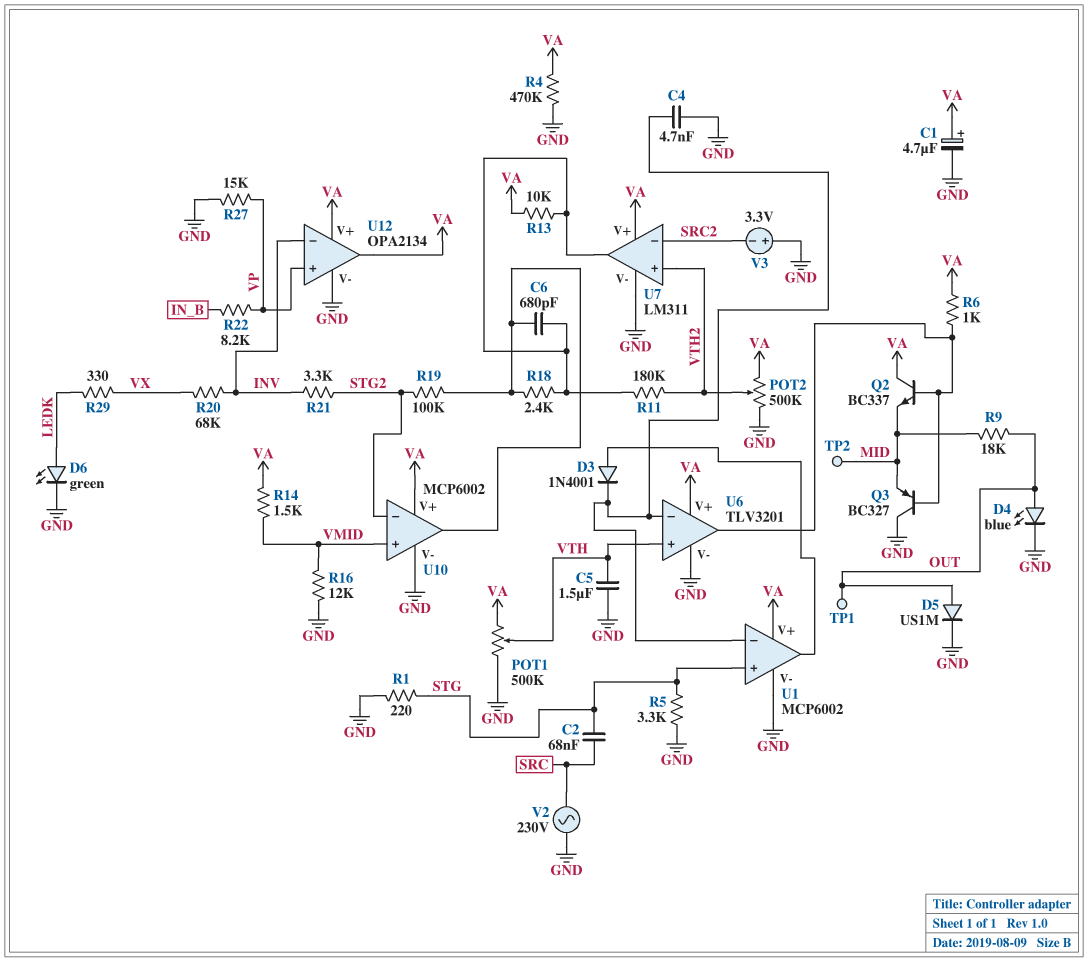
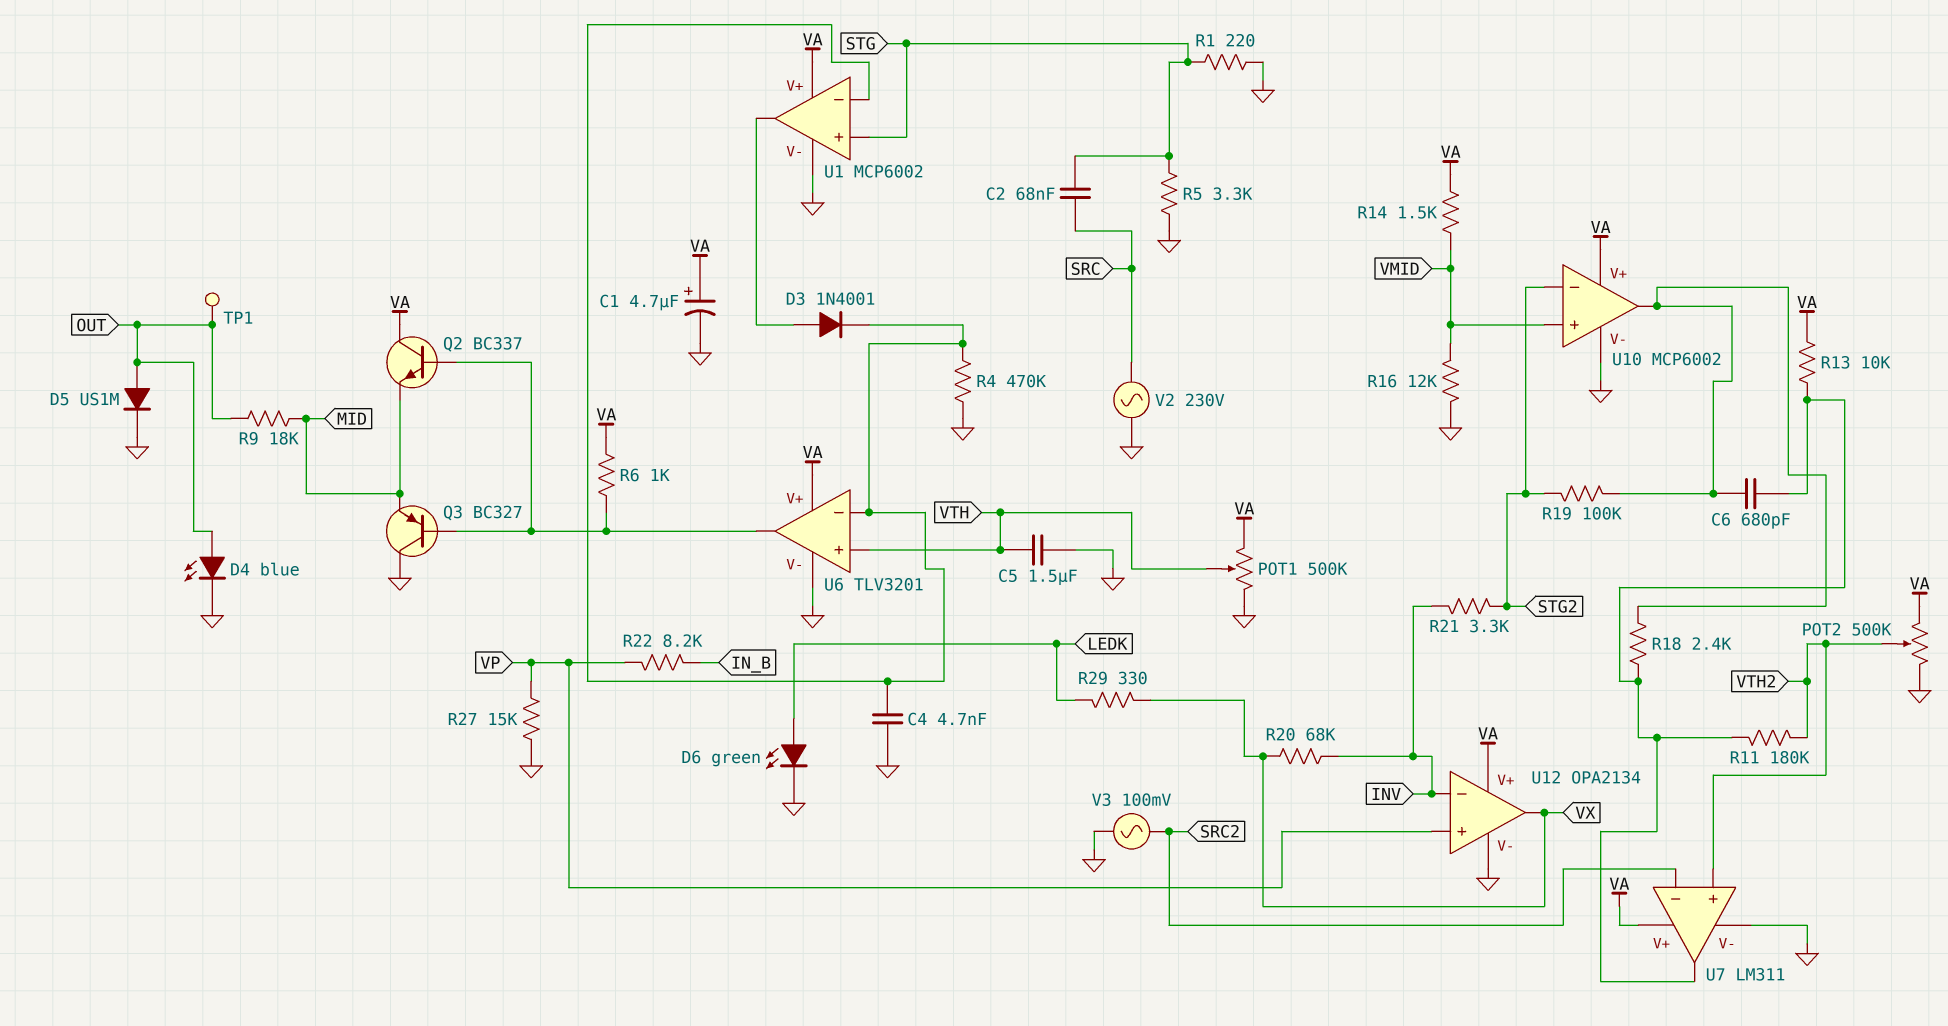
R4: 470k (GND, VA) -> 470k (GND, U1/in-)
TP2: test point (MID) -> none
U12 pin out: VA -> VX
V3: 3.3V (plus GND, minus SRC2) -> AC 100mV (GND, SRC2)

